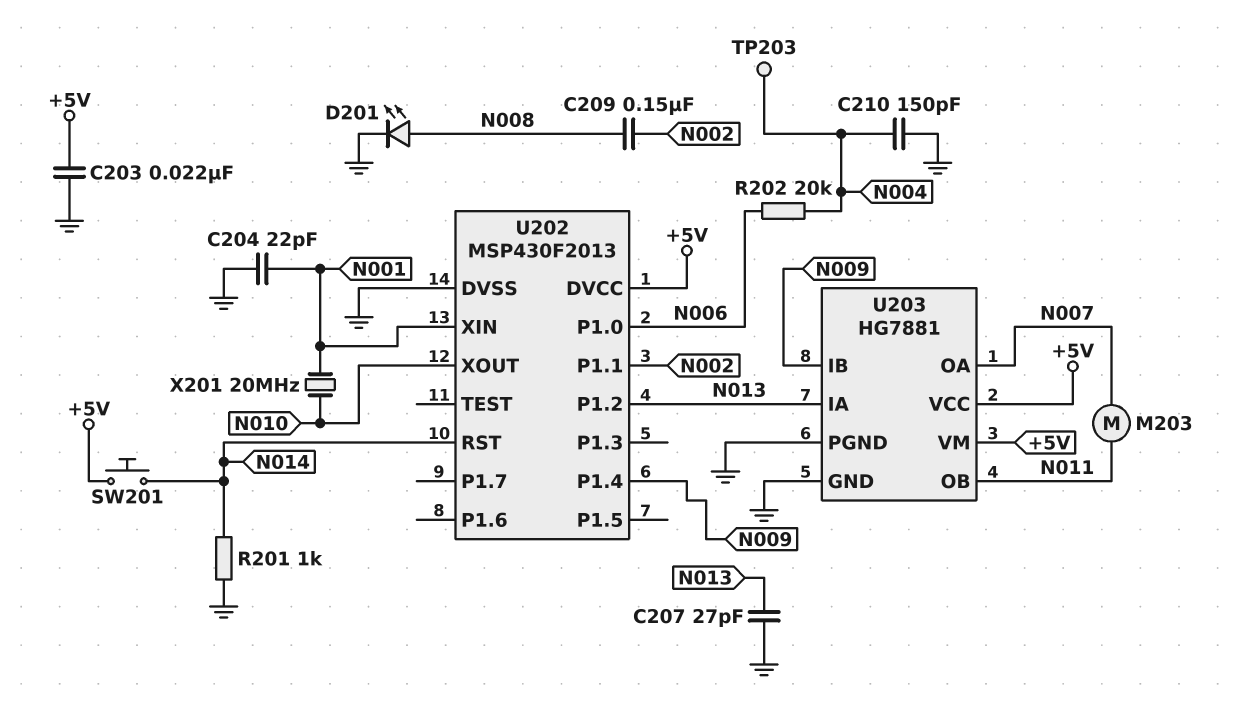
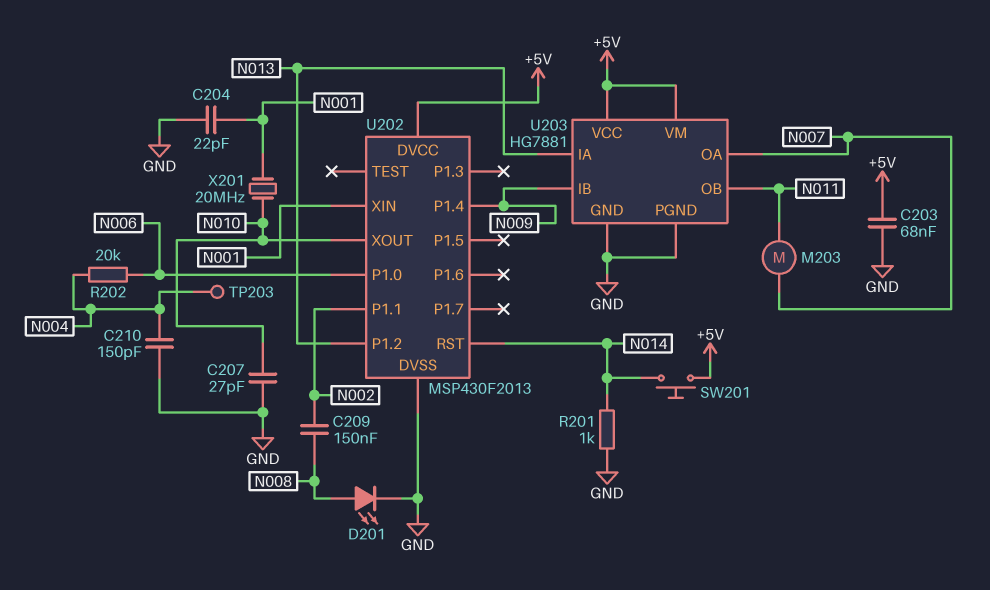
C203: 22nF (+5V, GND) -> 68nF (+5V, GND)
C207: 27pF (GND, N013) -> 27pF (GND, N010)

